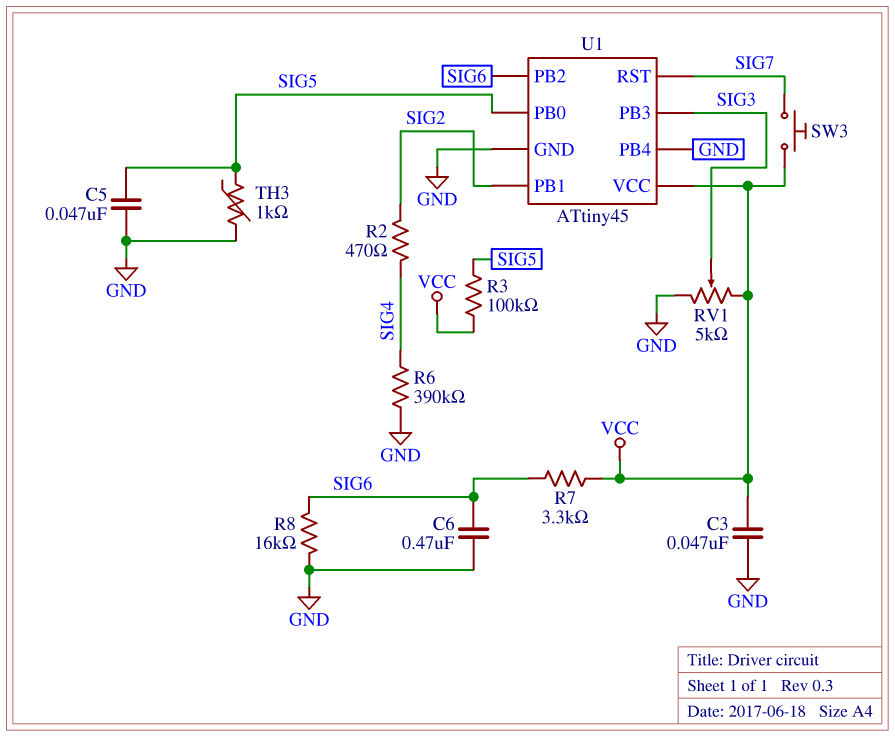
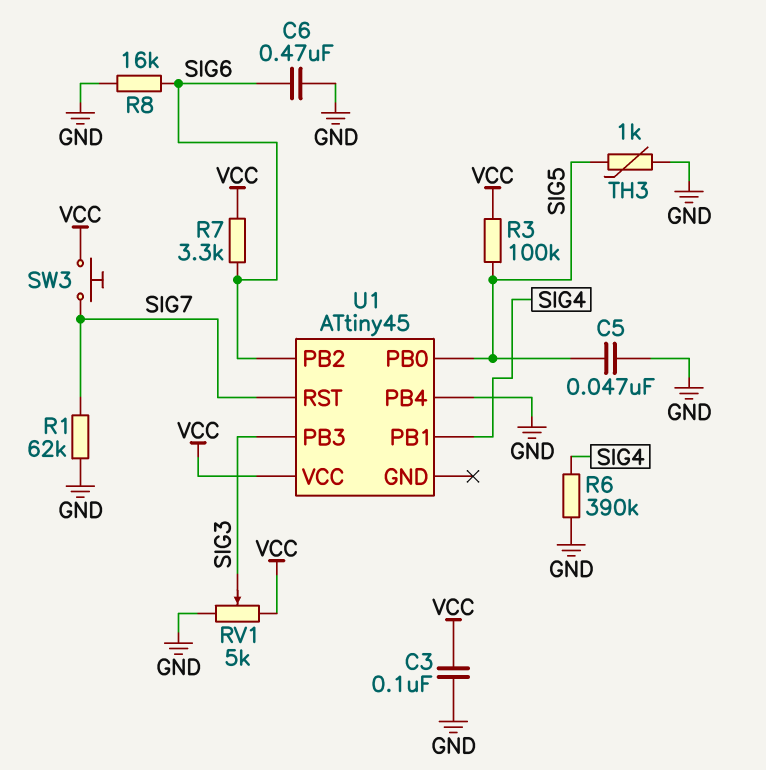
C3: 47nF (GND, VCC) -> 100nF (GND, VCC)
R1: none -> 62k (GND, SIG7)
R2: 470 (SIG2, SIG4) -> none
U1 pin GND: GND -> none
U1 pin PB1: SIG2 -> SIG4

